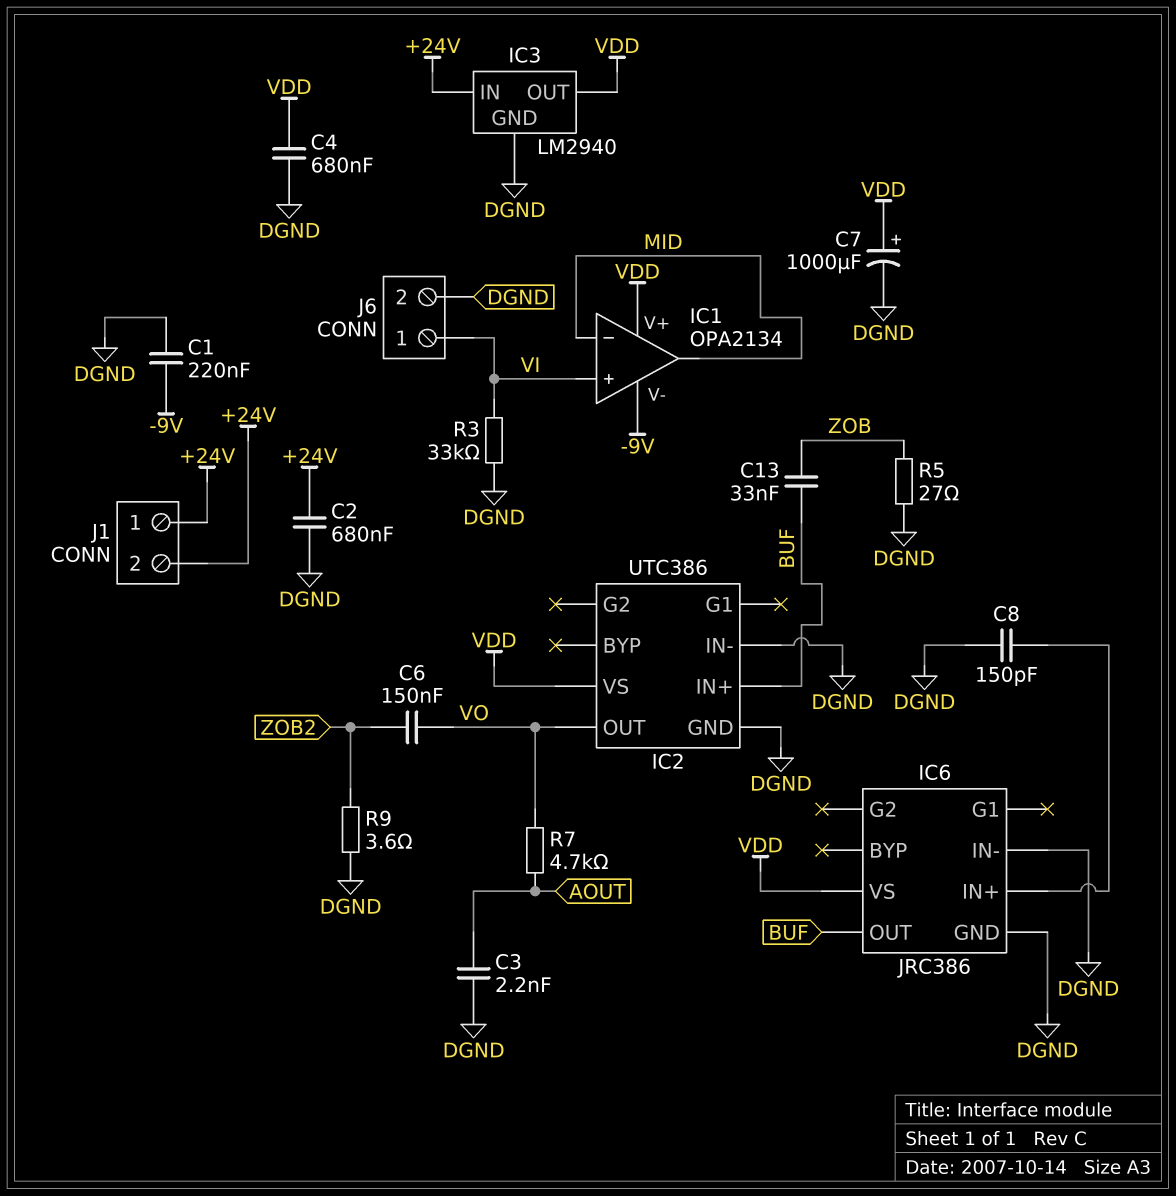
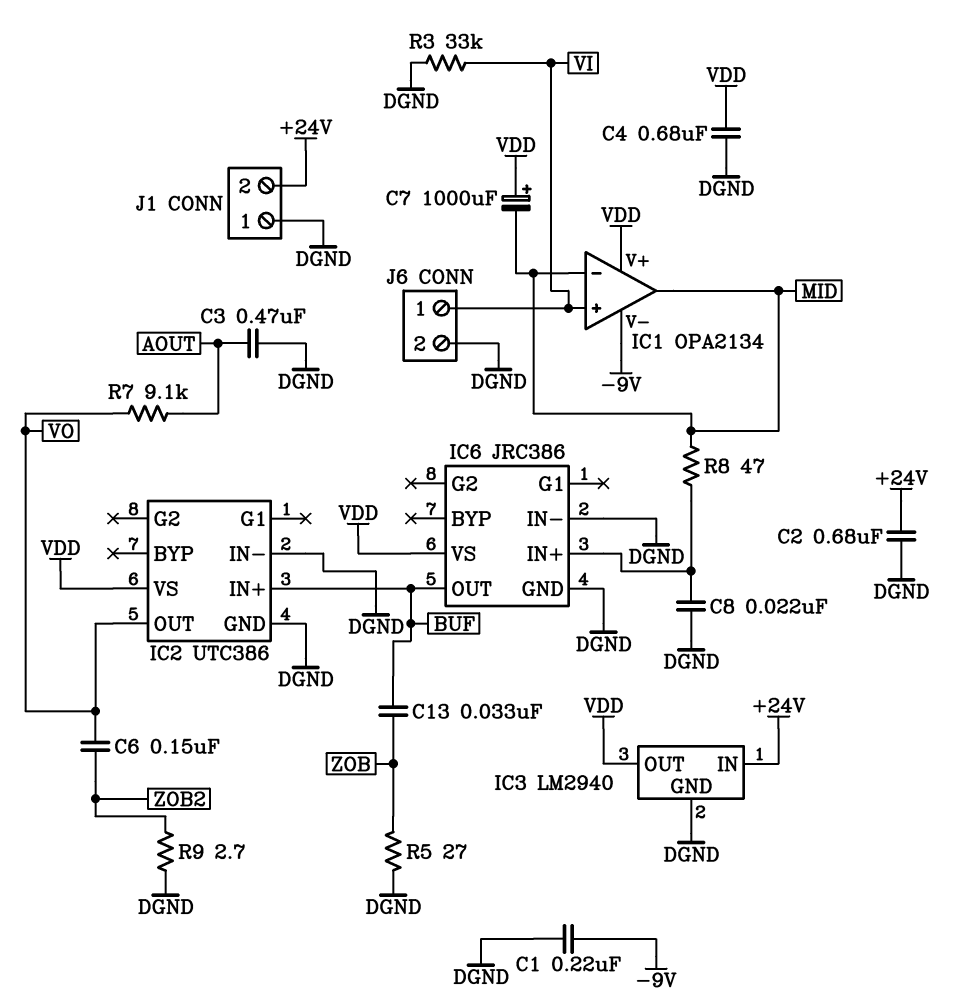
C3: 2.2nF (AOUT, DGND) -> 470nF (AOUT, DGND)
C7: 1000uF (plus VDD, minus DGND) -> 1000uF (plus VDD, minus MID)
C8: 150pF (DGND, IC6/IN+) -> 22nF (DGND, IC6/IN+)
J1 pin 1: +24V -> DGND
R7: 4.7k (AOUT, VO) -> 9.1k (AOUT, VO)
R8: none -> 47 (IC6/IN+, MID)
R9: 3.6 (DGND, ZOB2) -> 2.7 (DGND, ZOB2)

